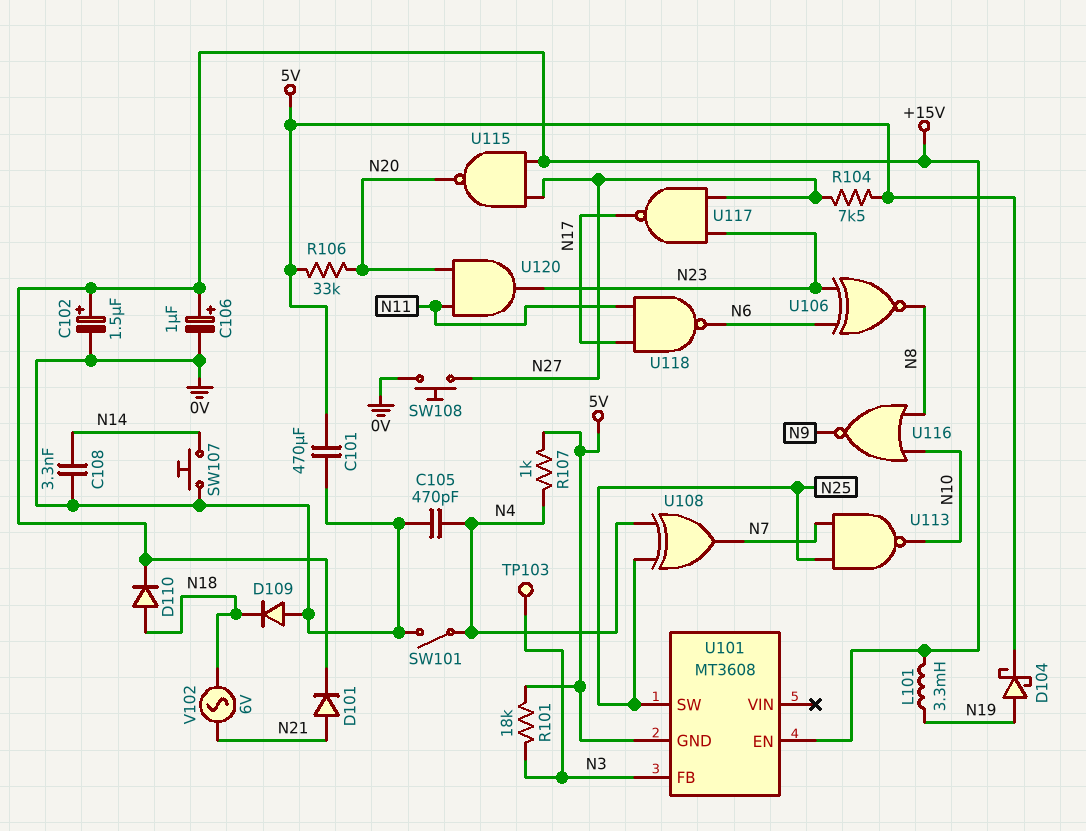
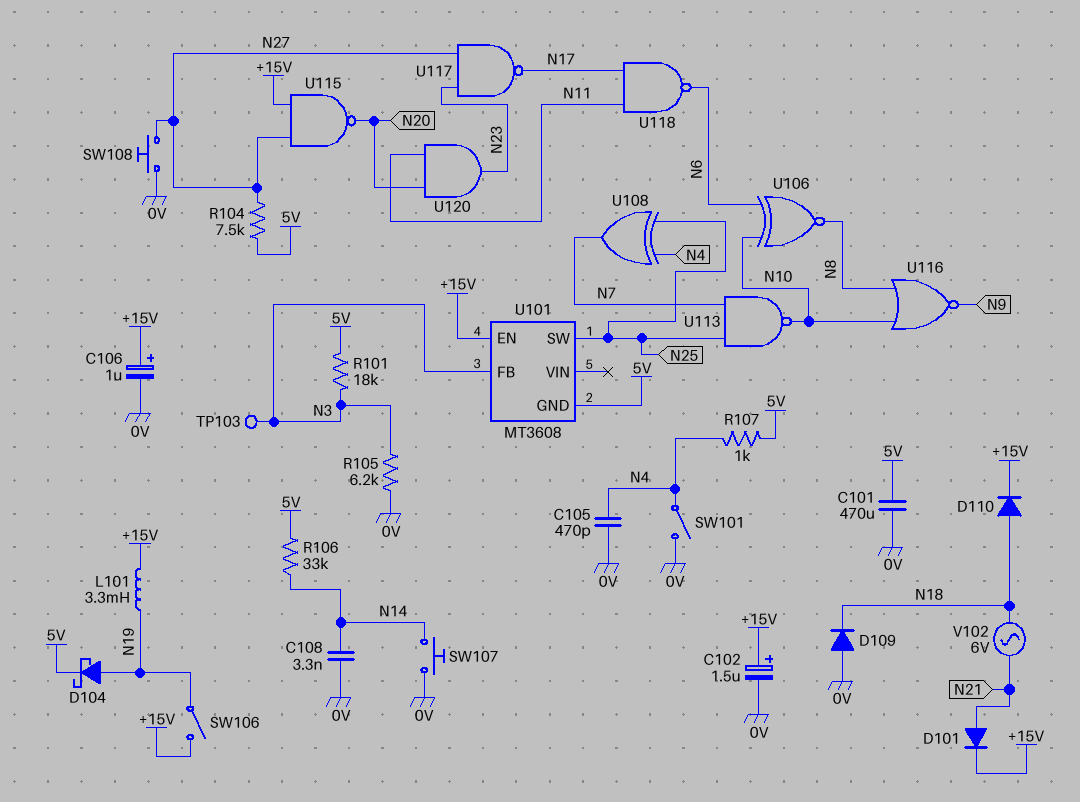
R105: none -> 6.2k (0V, N3)
R106: 33k (5V, N20) -> 33k (5V, N14)
SW106: none -> switch (+15V, N19)
U106: XNOR (in N6, in N23, out N8) -> XNOR (in N6, in N10, out N8)

